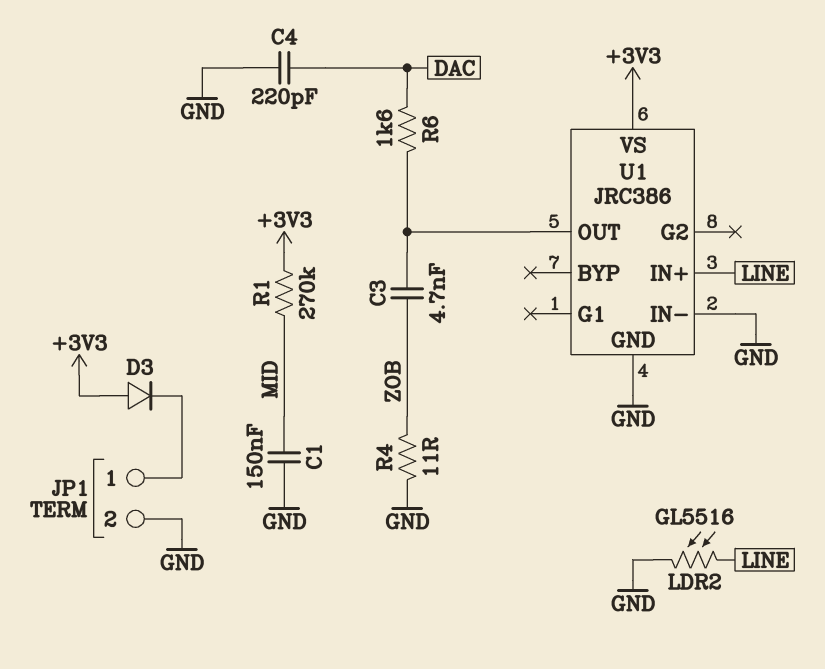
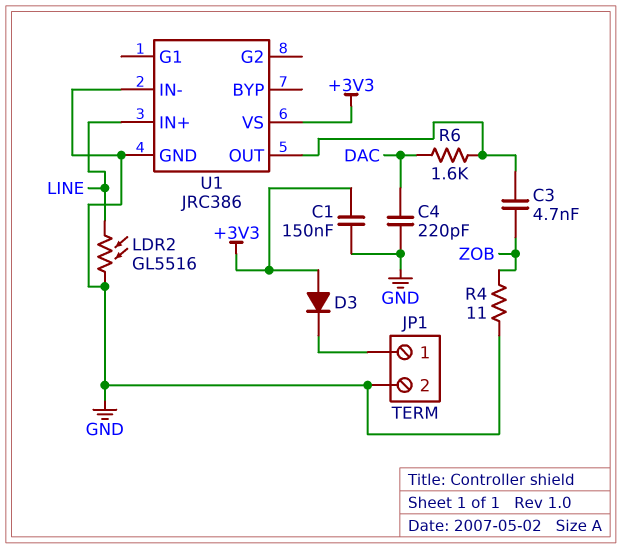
C1: 150nF (GND, MID) -> 150nF (+3V3, GND)
R1: 270k (+3V3, MID) -> none

